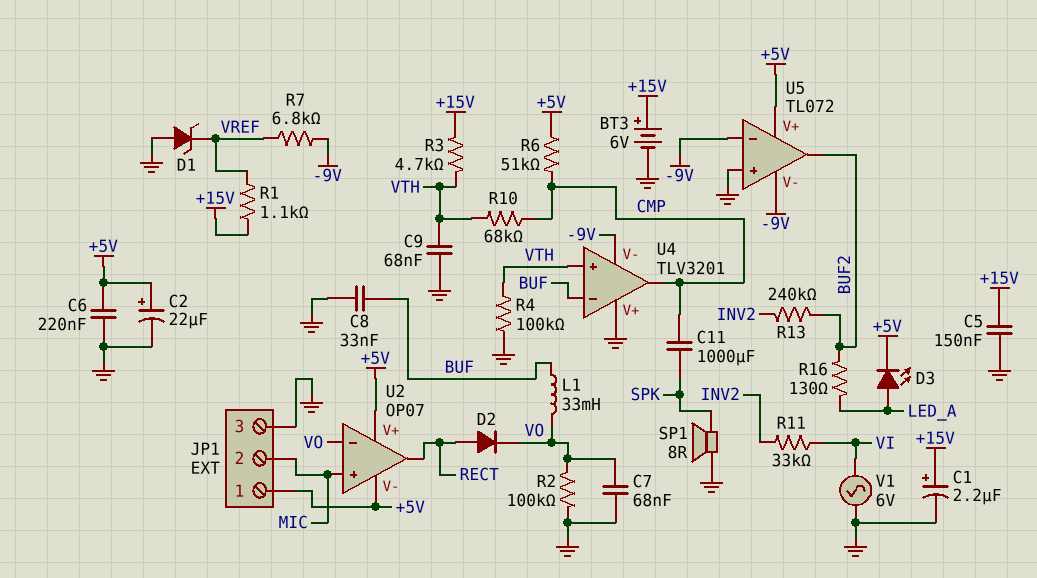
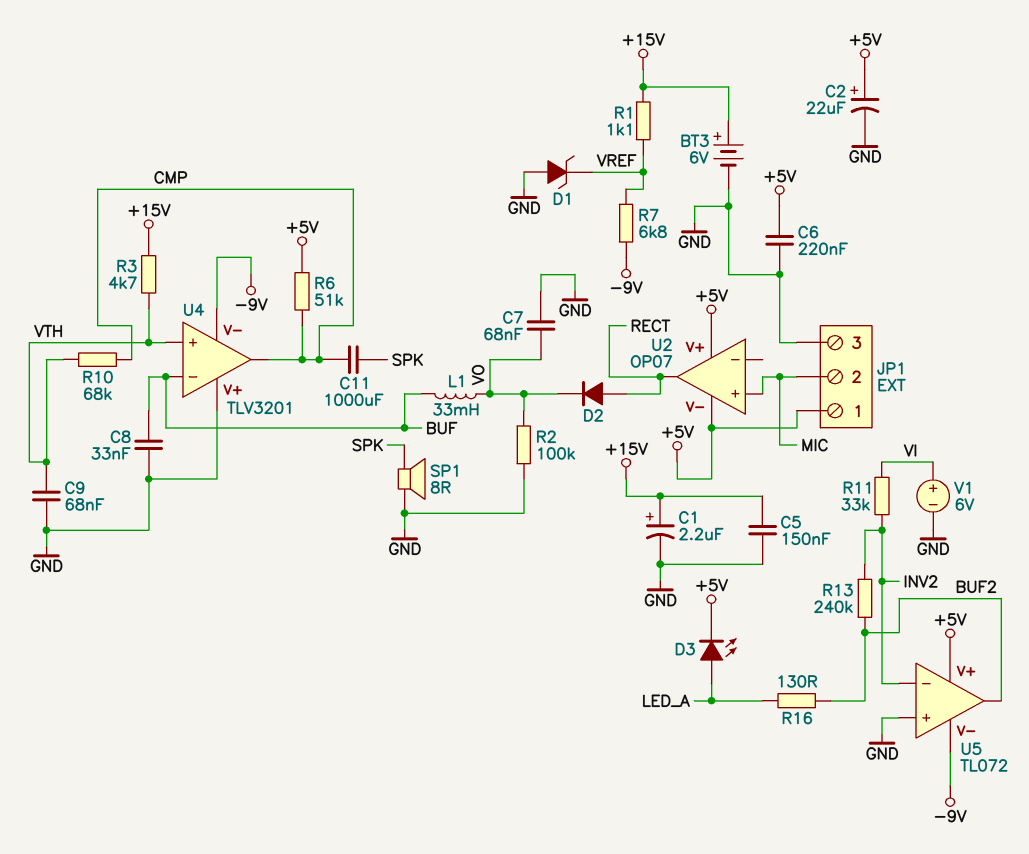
R4: 100k (GND, VTH) -> none
U2 pin in-: VO -> none
U5 pin in-: -9V -> INV2
V1: AC 6V (GND, VI) -> 6V (plus VI, minus GND)

